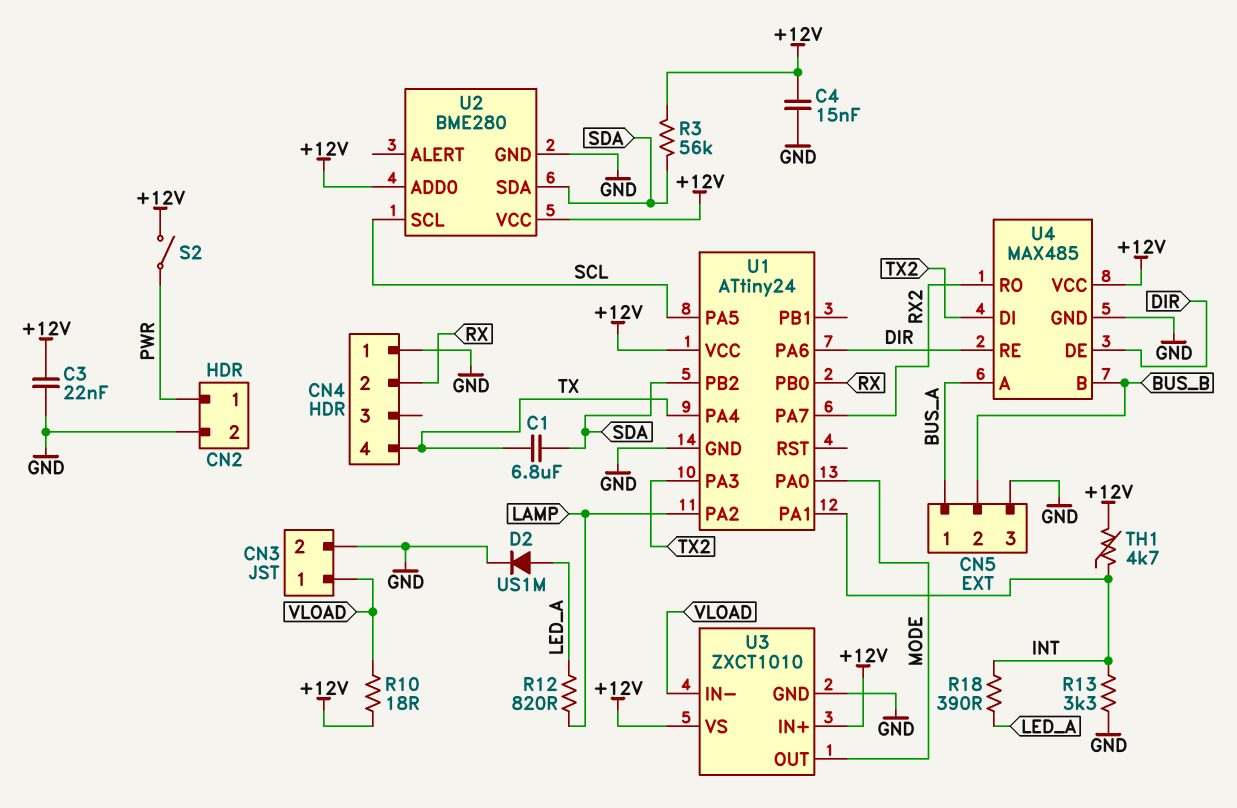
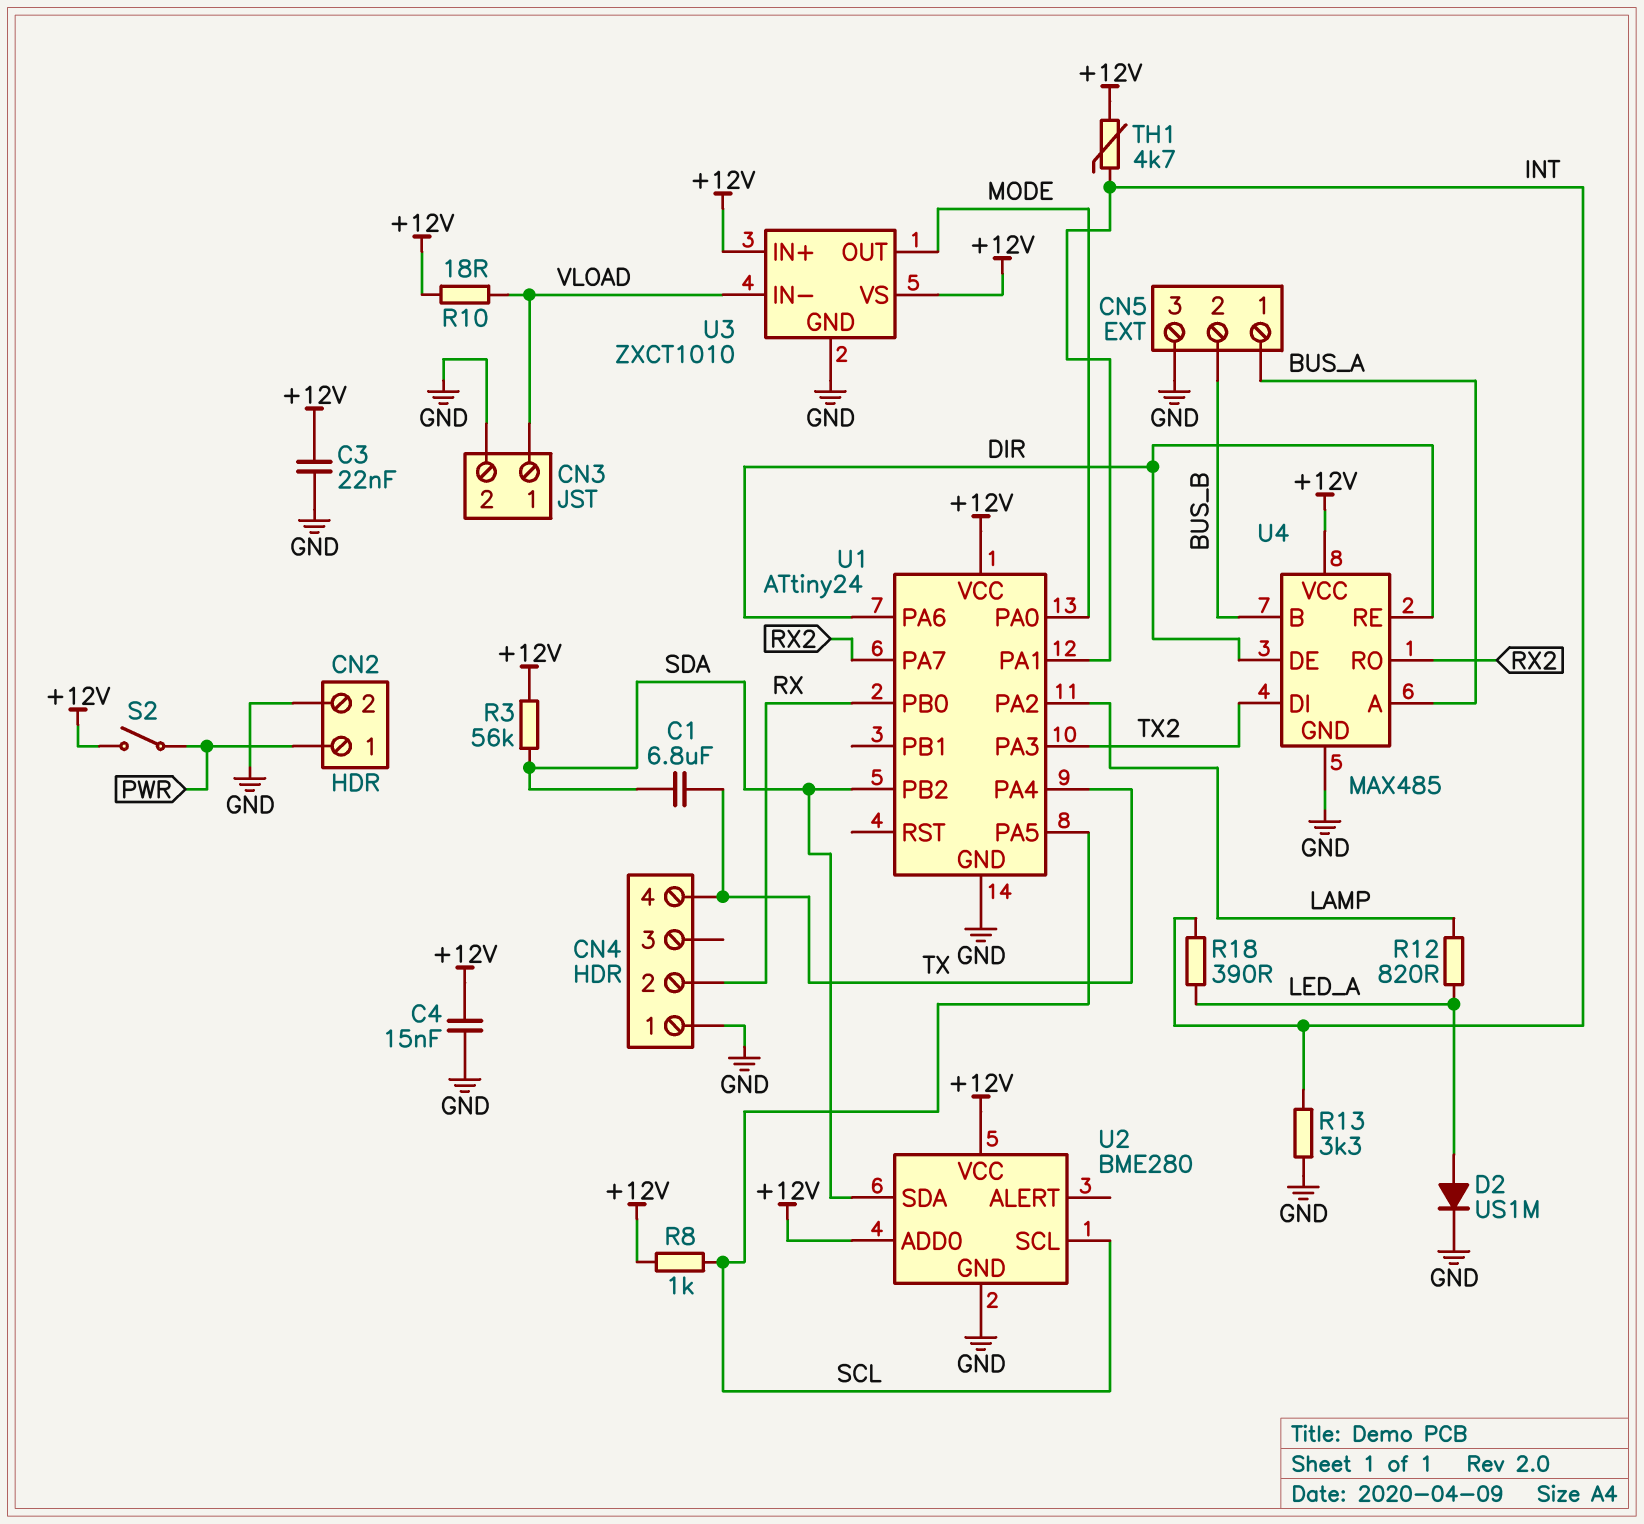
R8: none -> 1k (+12V, SCL)

